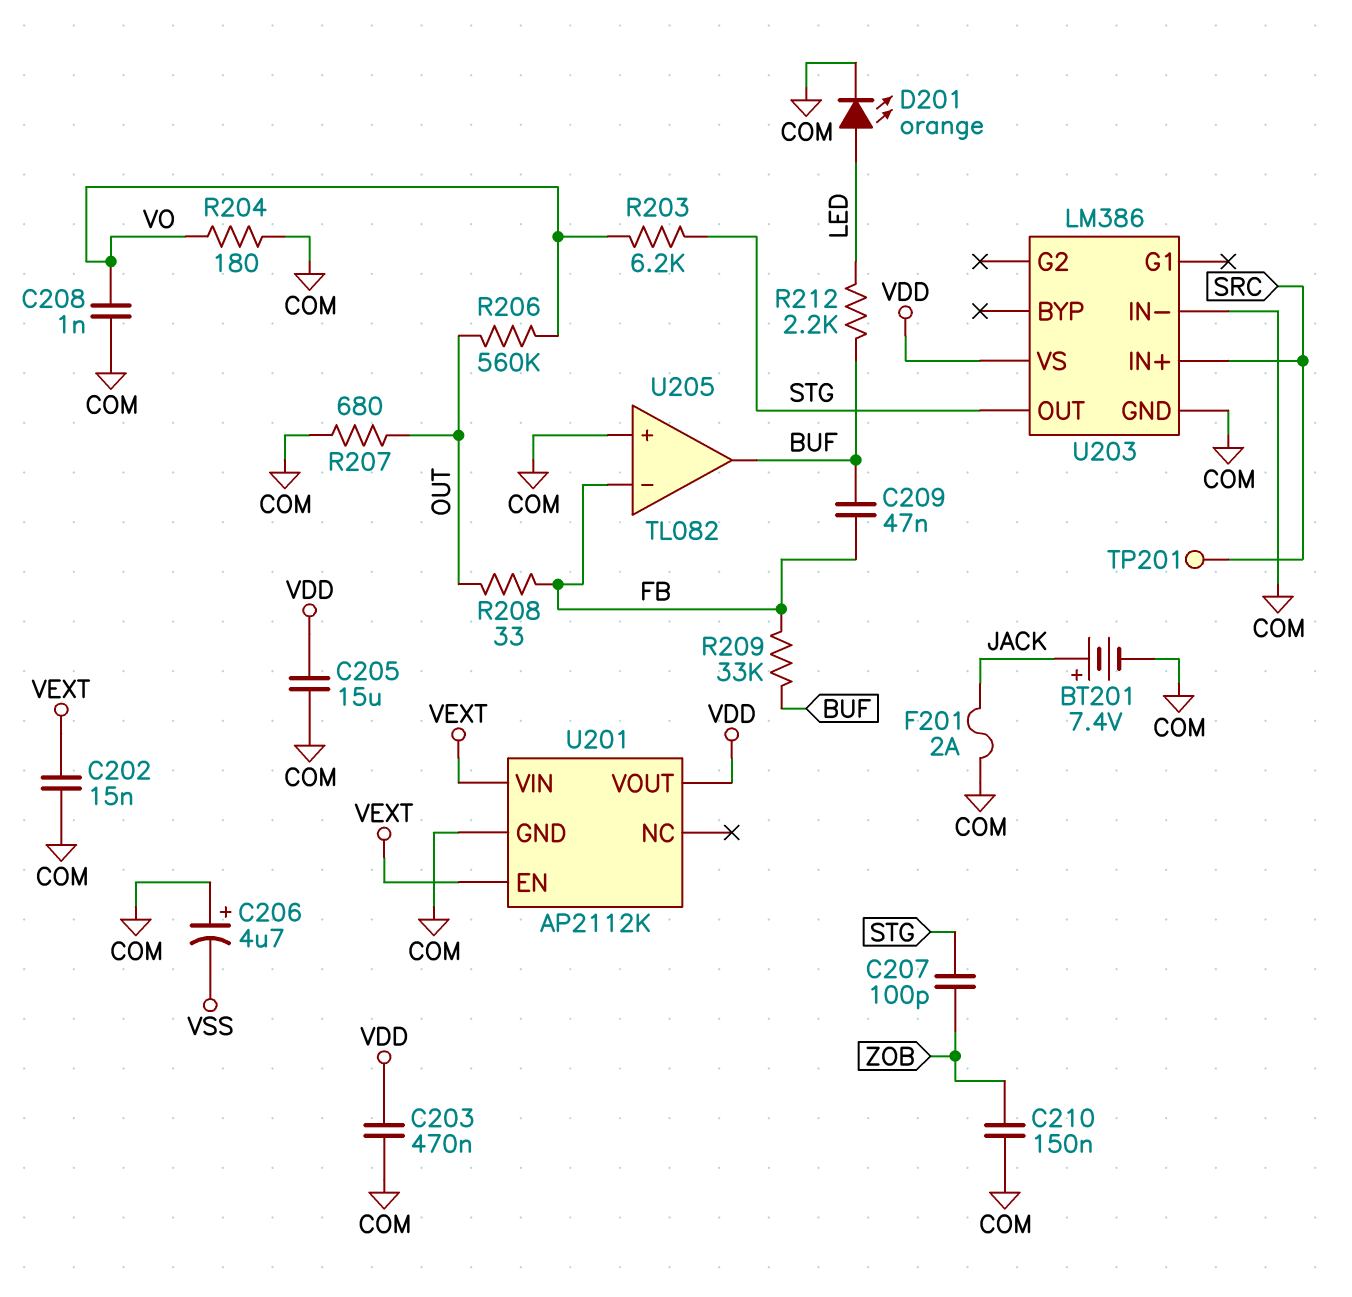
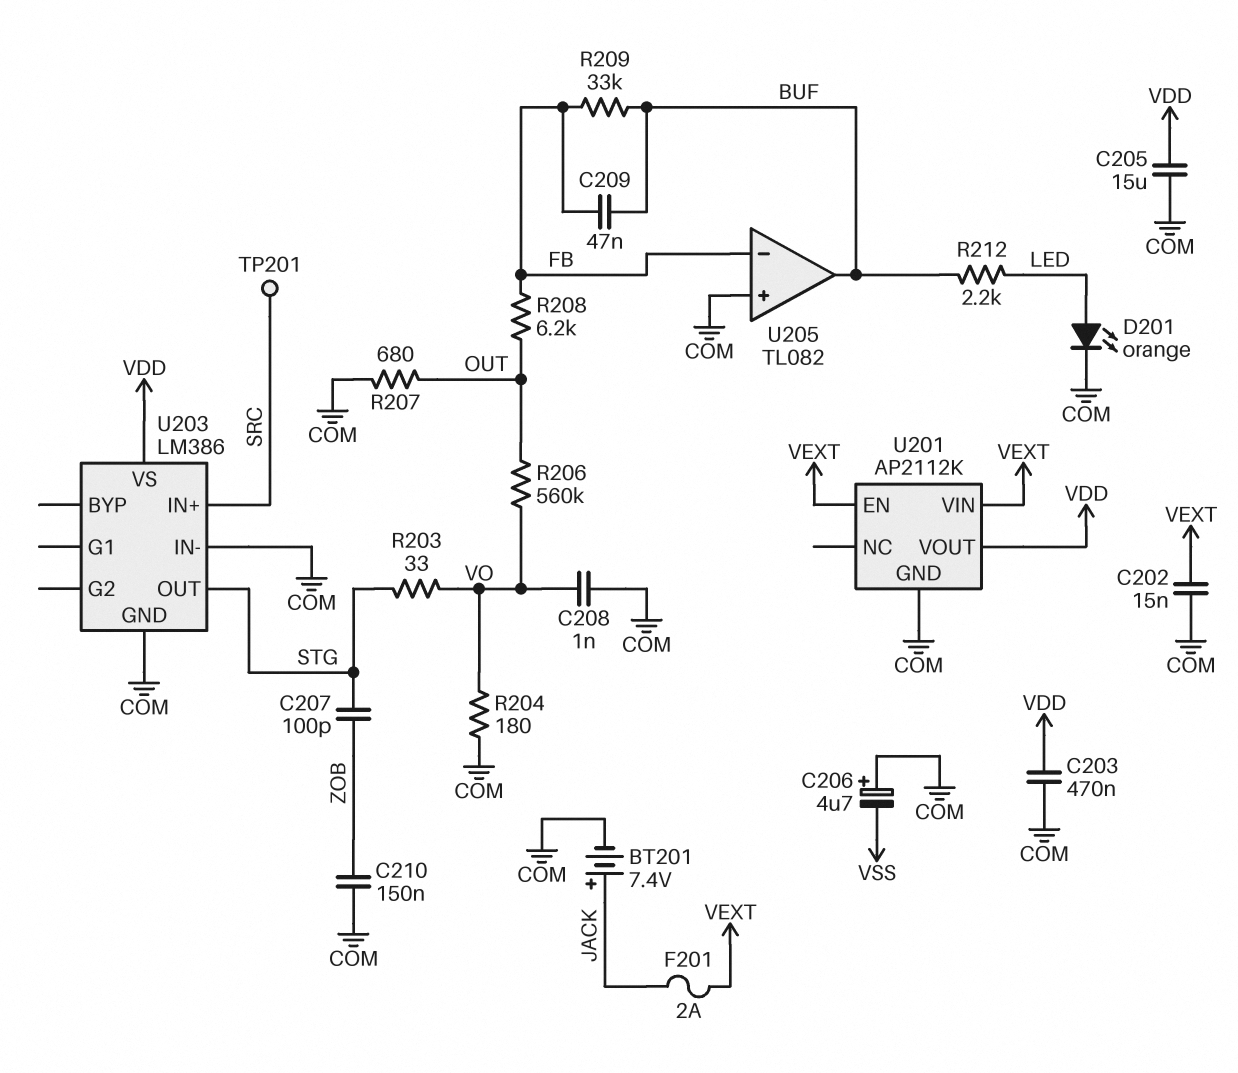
F201: 2A (COM, JACK) -> 2A (JACK, VEXT)
R203: 6.2k (STG, VO) -> 33 (STG, VO)
R208: 33 (FB, OUT) -> 6.2k (FB, OUT)

